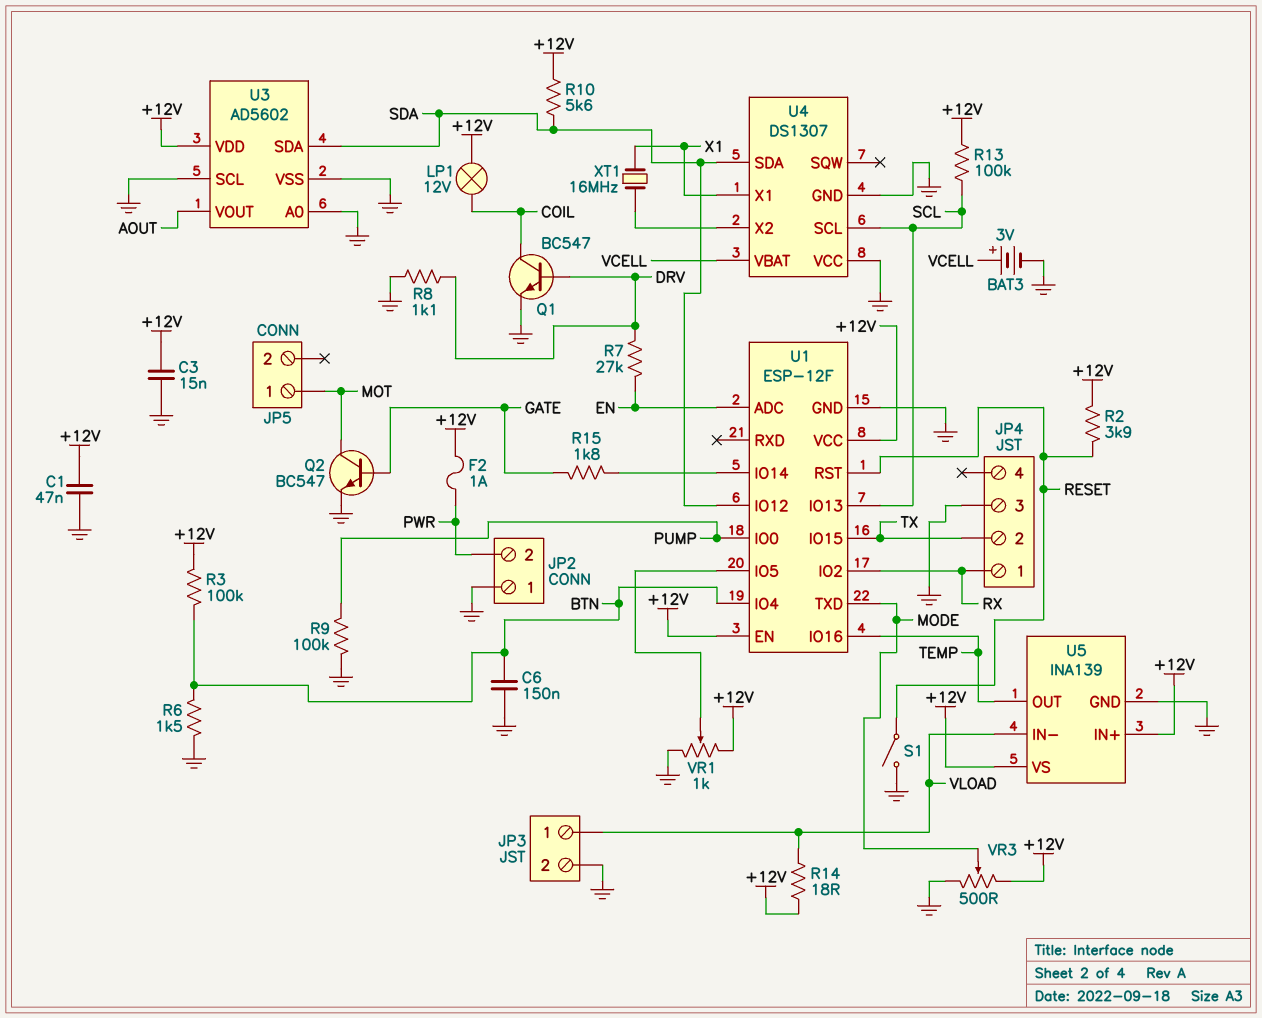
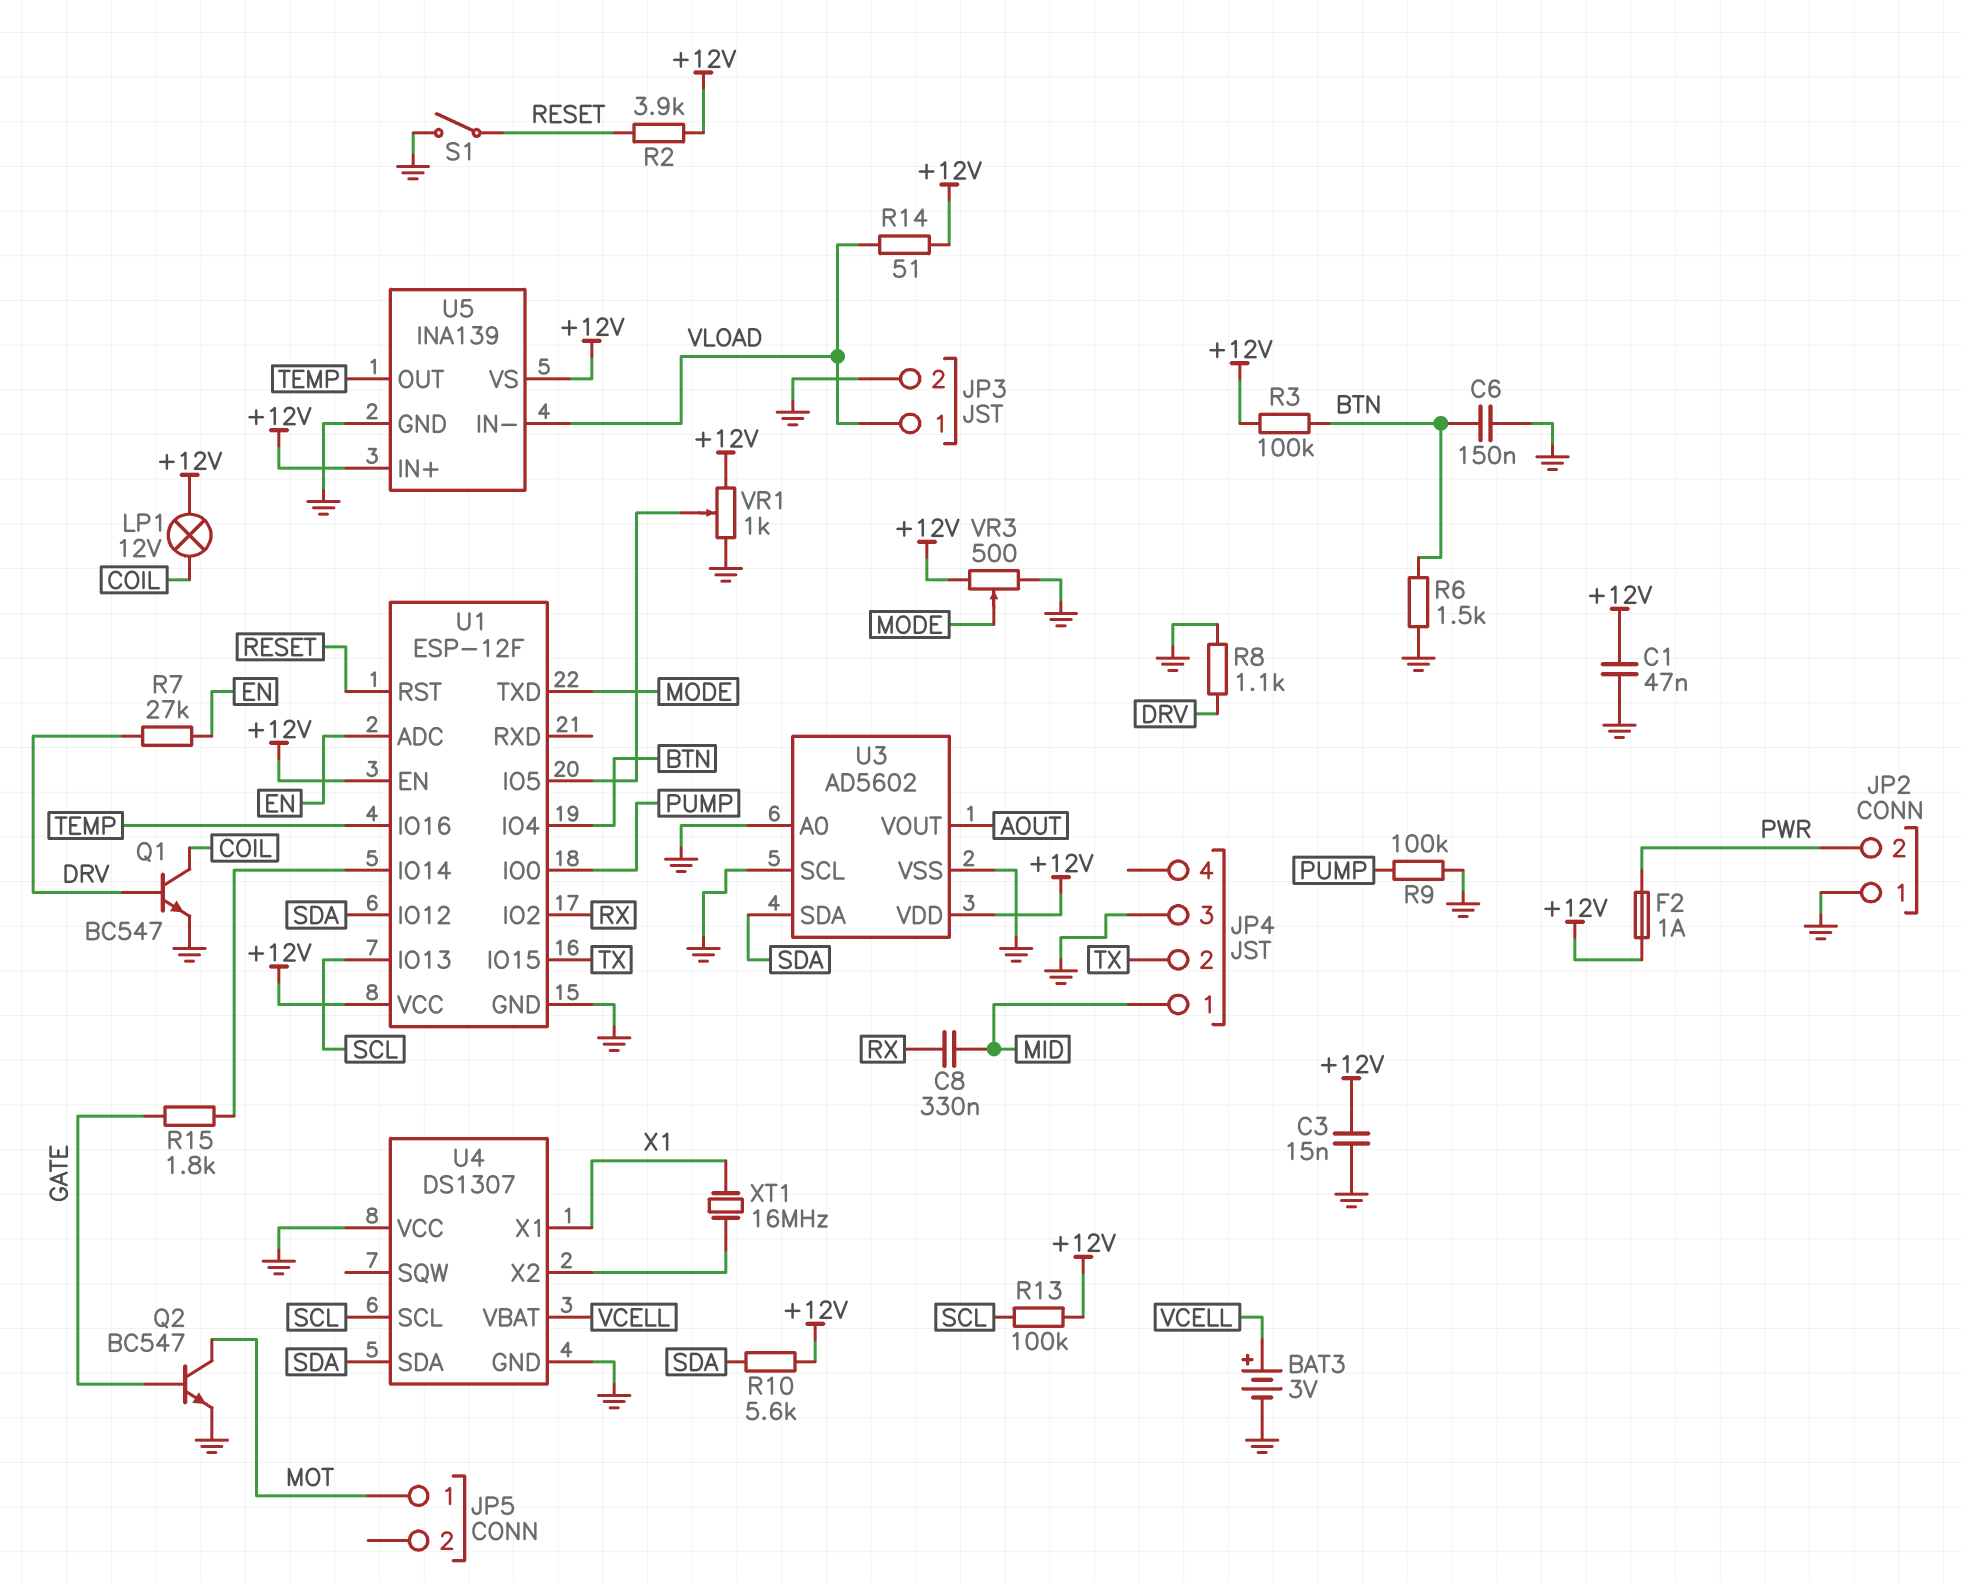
C8: none -> 330nF (MID, RX)
JP4 pin 1: RX -> MID
R14: 18 (+12V, VLOAD) -> 51 (+12V, VLOAD)

